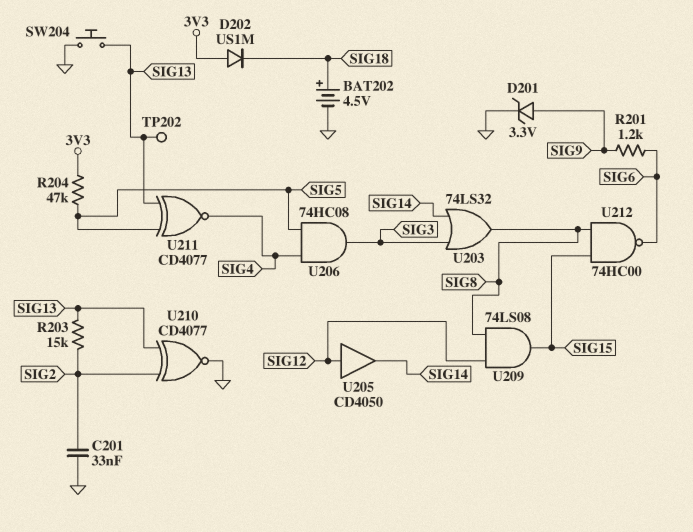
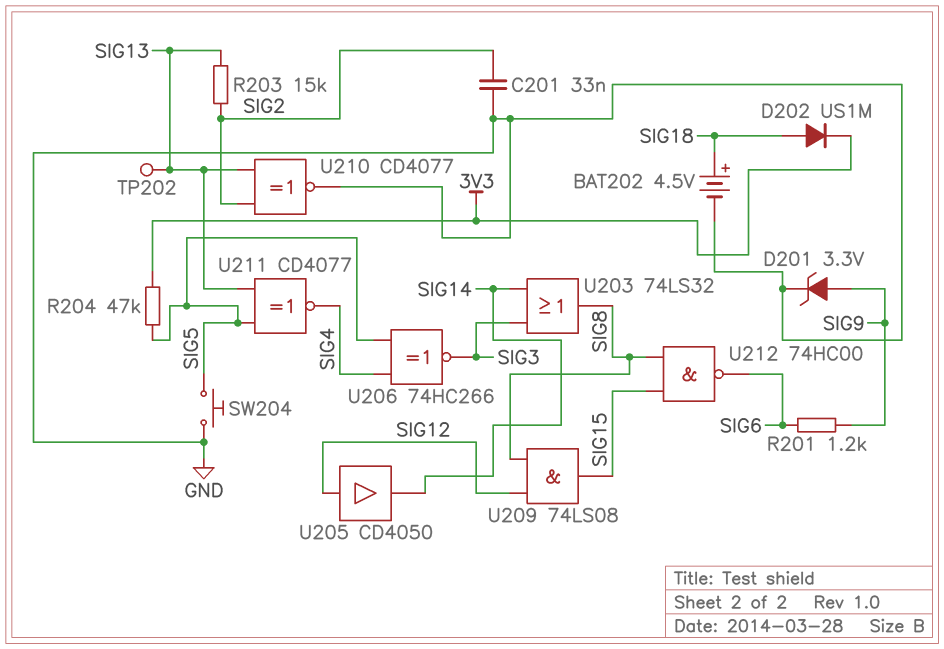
D202: diode US1M (A 3V3, K SIG18) -> diode US1M (A SIG18, K 3V3)
SW204: button (GND, SIG13) -> button (GND, SIG5)
U206: AND 74HC08 (in SIG4, in SIG5, out SIG3) -> XNOR 74HC266 (in SIG4, in SIG5, out SIG3)

